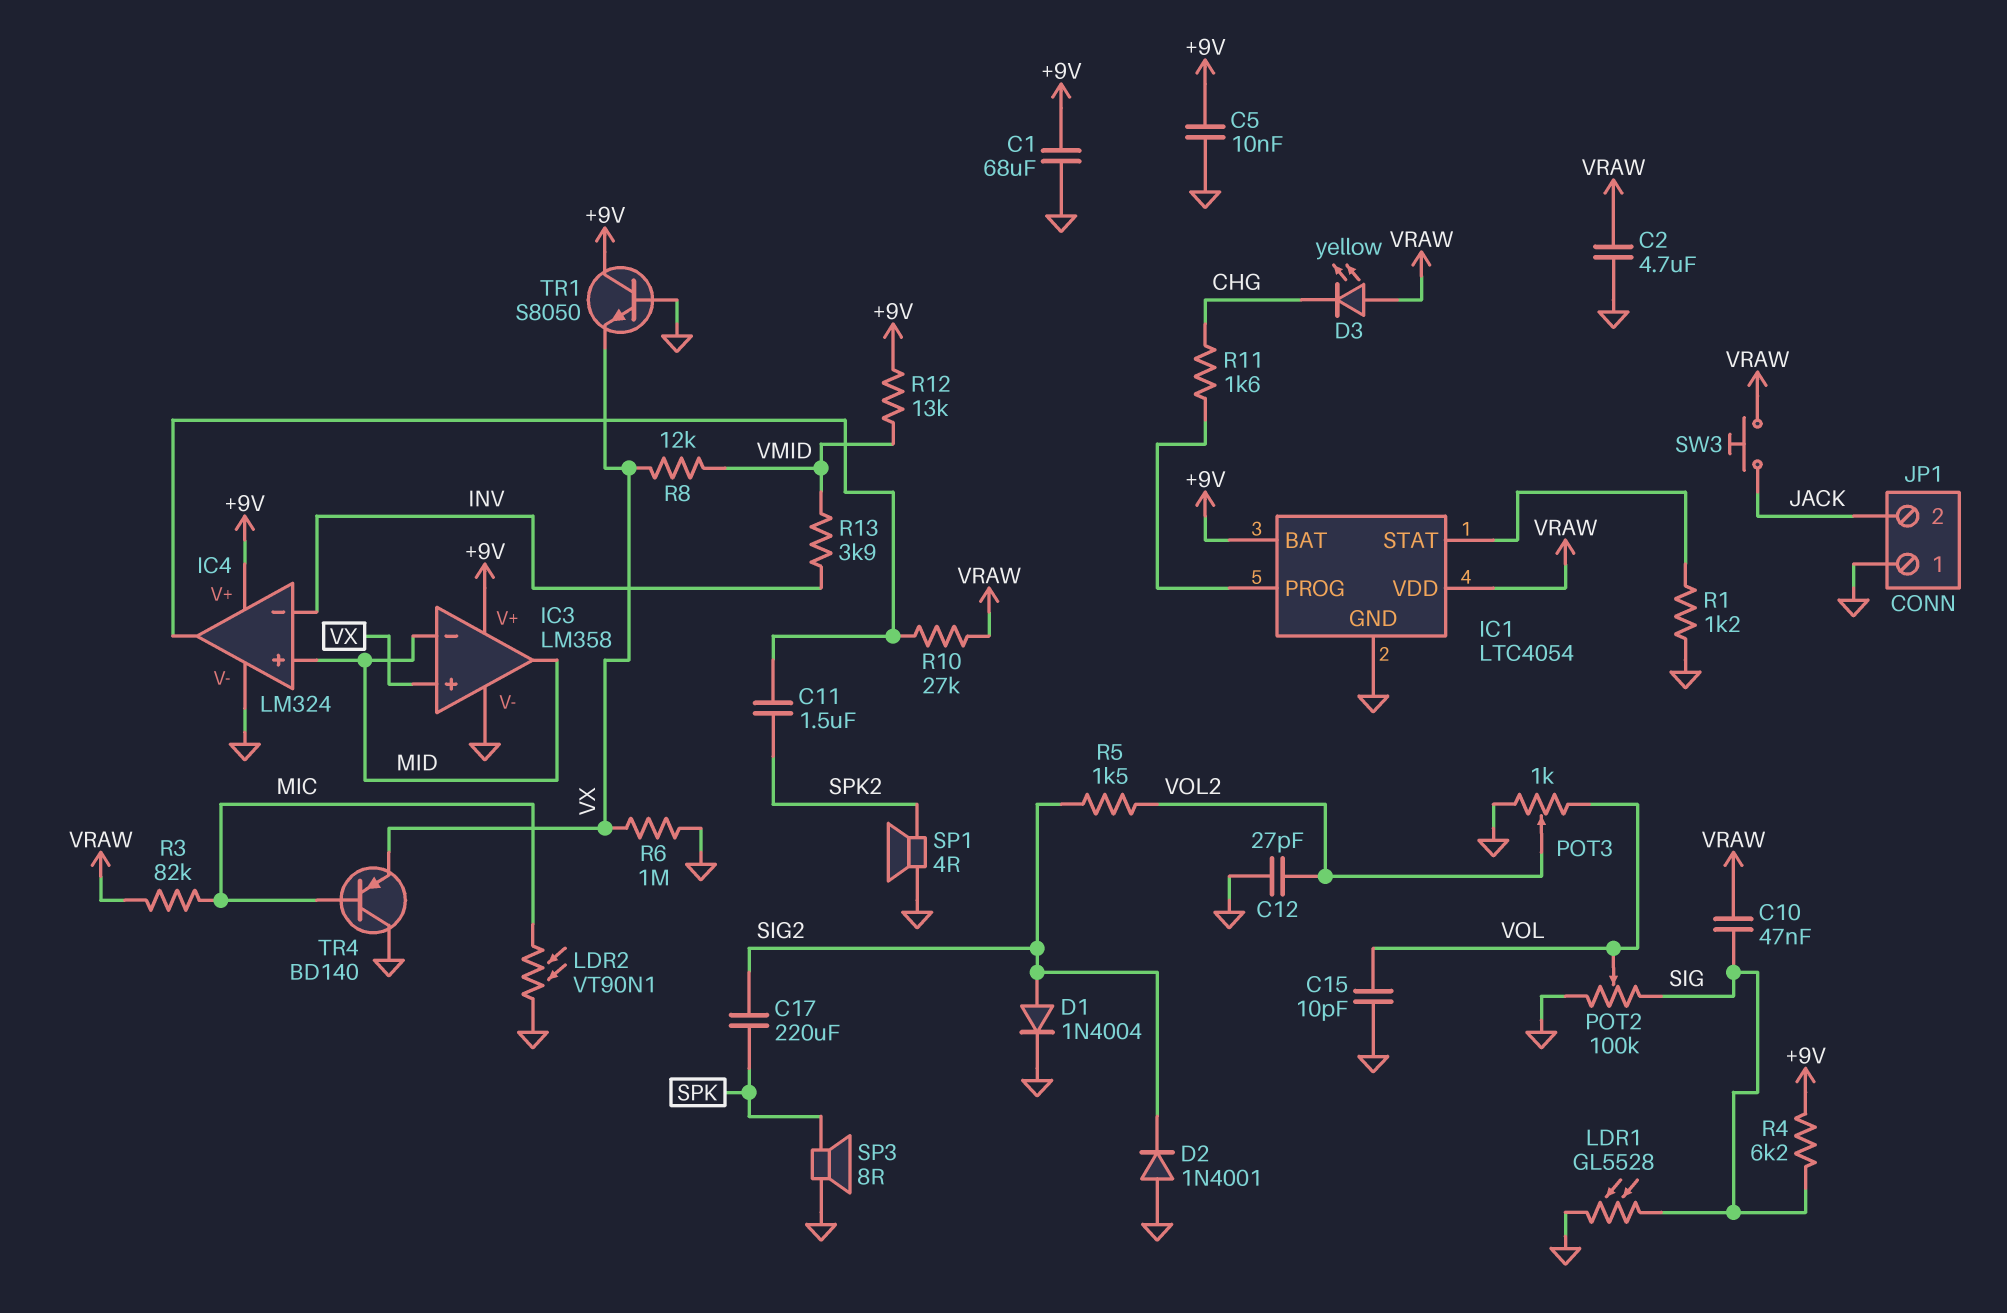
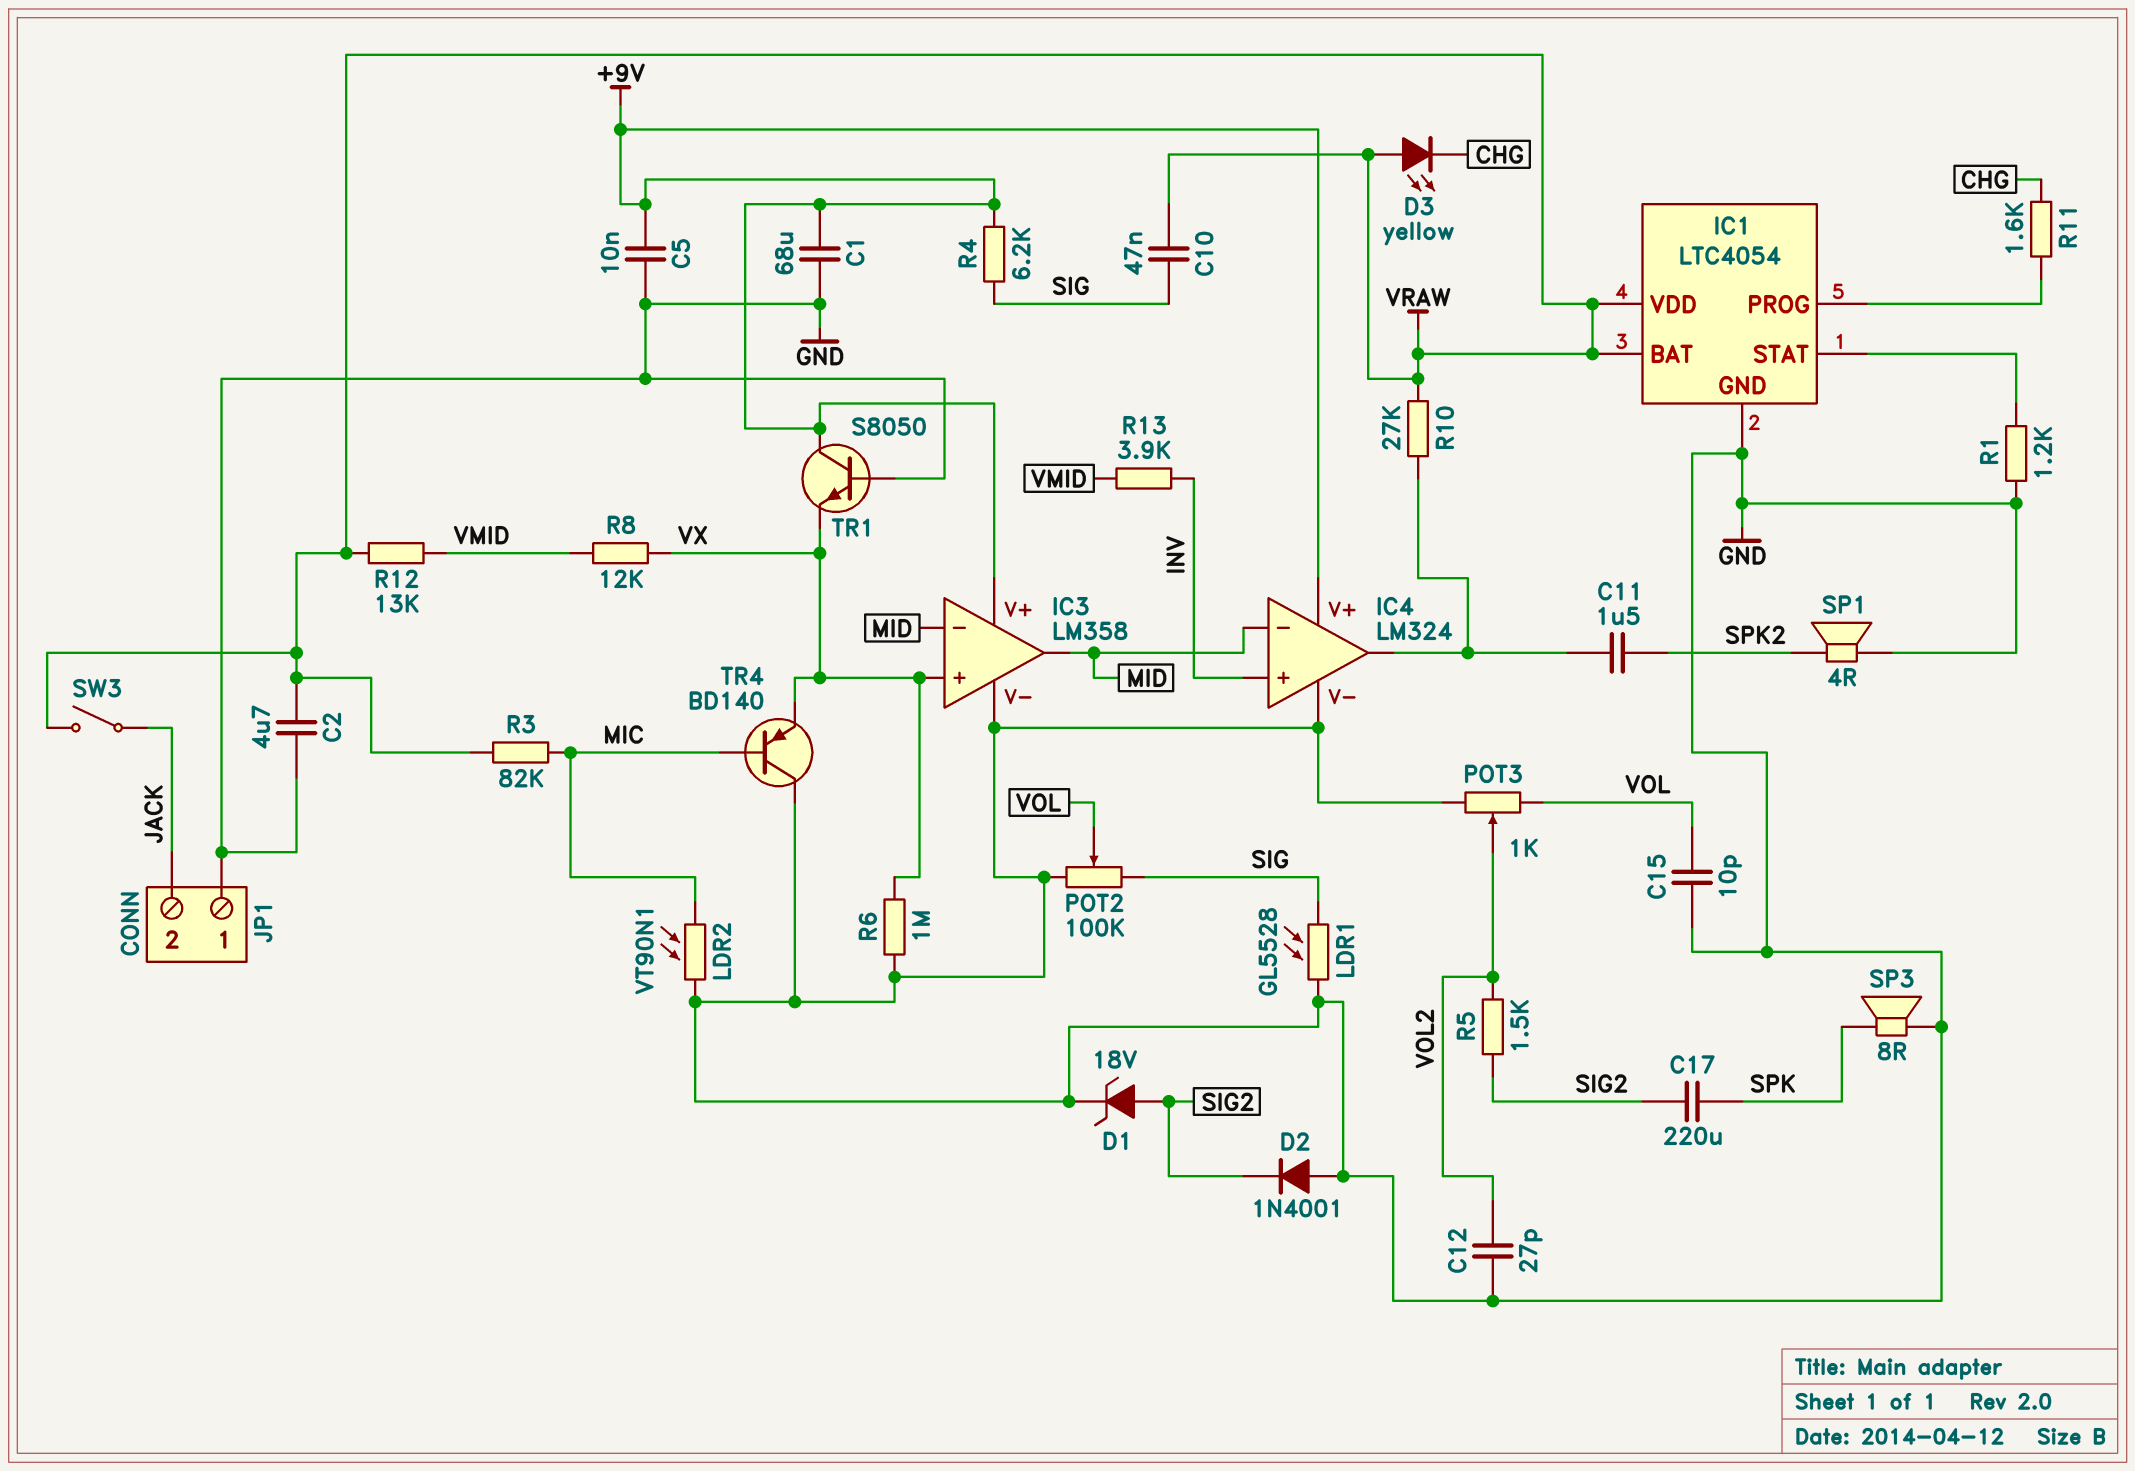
D1: diode 1N4004 (A SIG2, K GND) -> zener 18V (A SIG2, K GND)
IC1 pin BAT: +9V -> VRAW
IC4 pin in+: MID -> INV
IC4 pin in-: INV -> MID
R12: 13k (+9V, VMID) -> 13k (VMID, VRAW)
SW3: button (JACK, VRAW) -> switch (JACK, VRAW)

